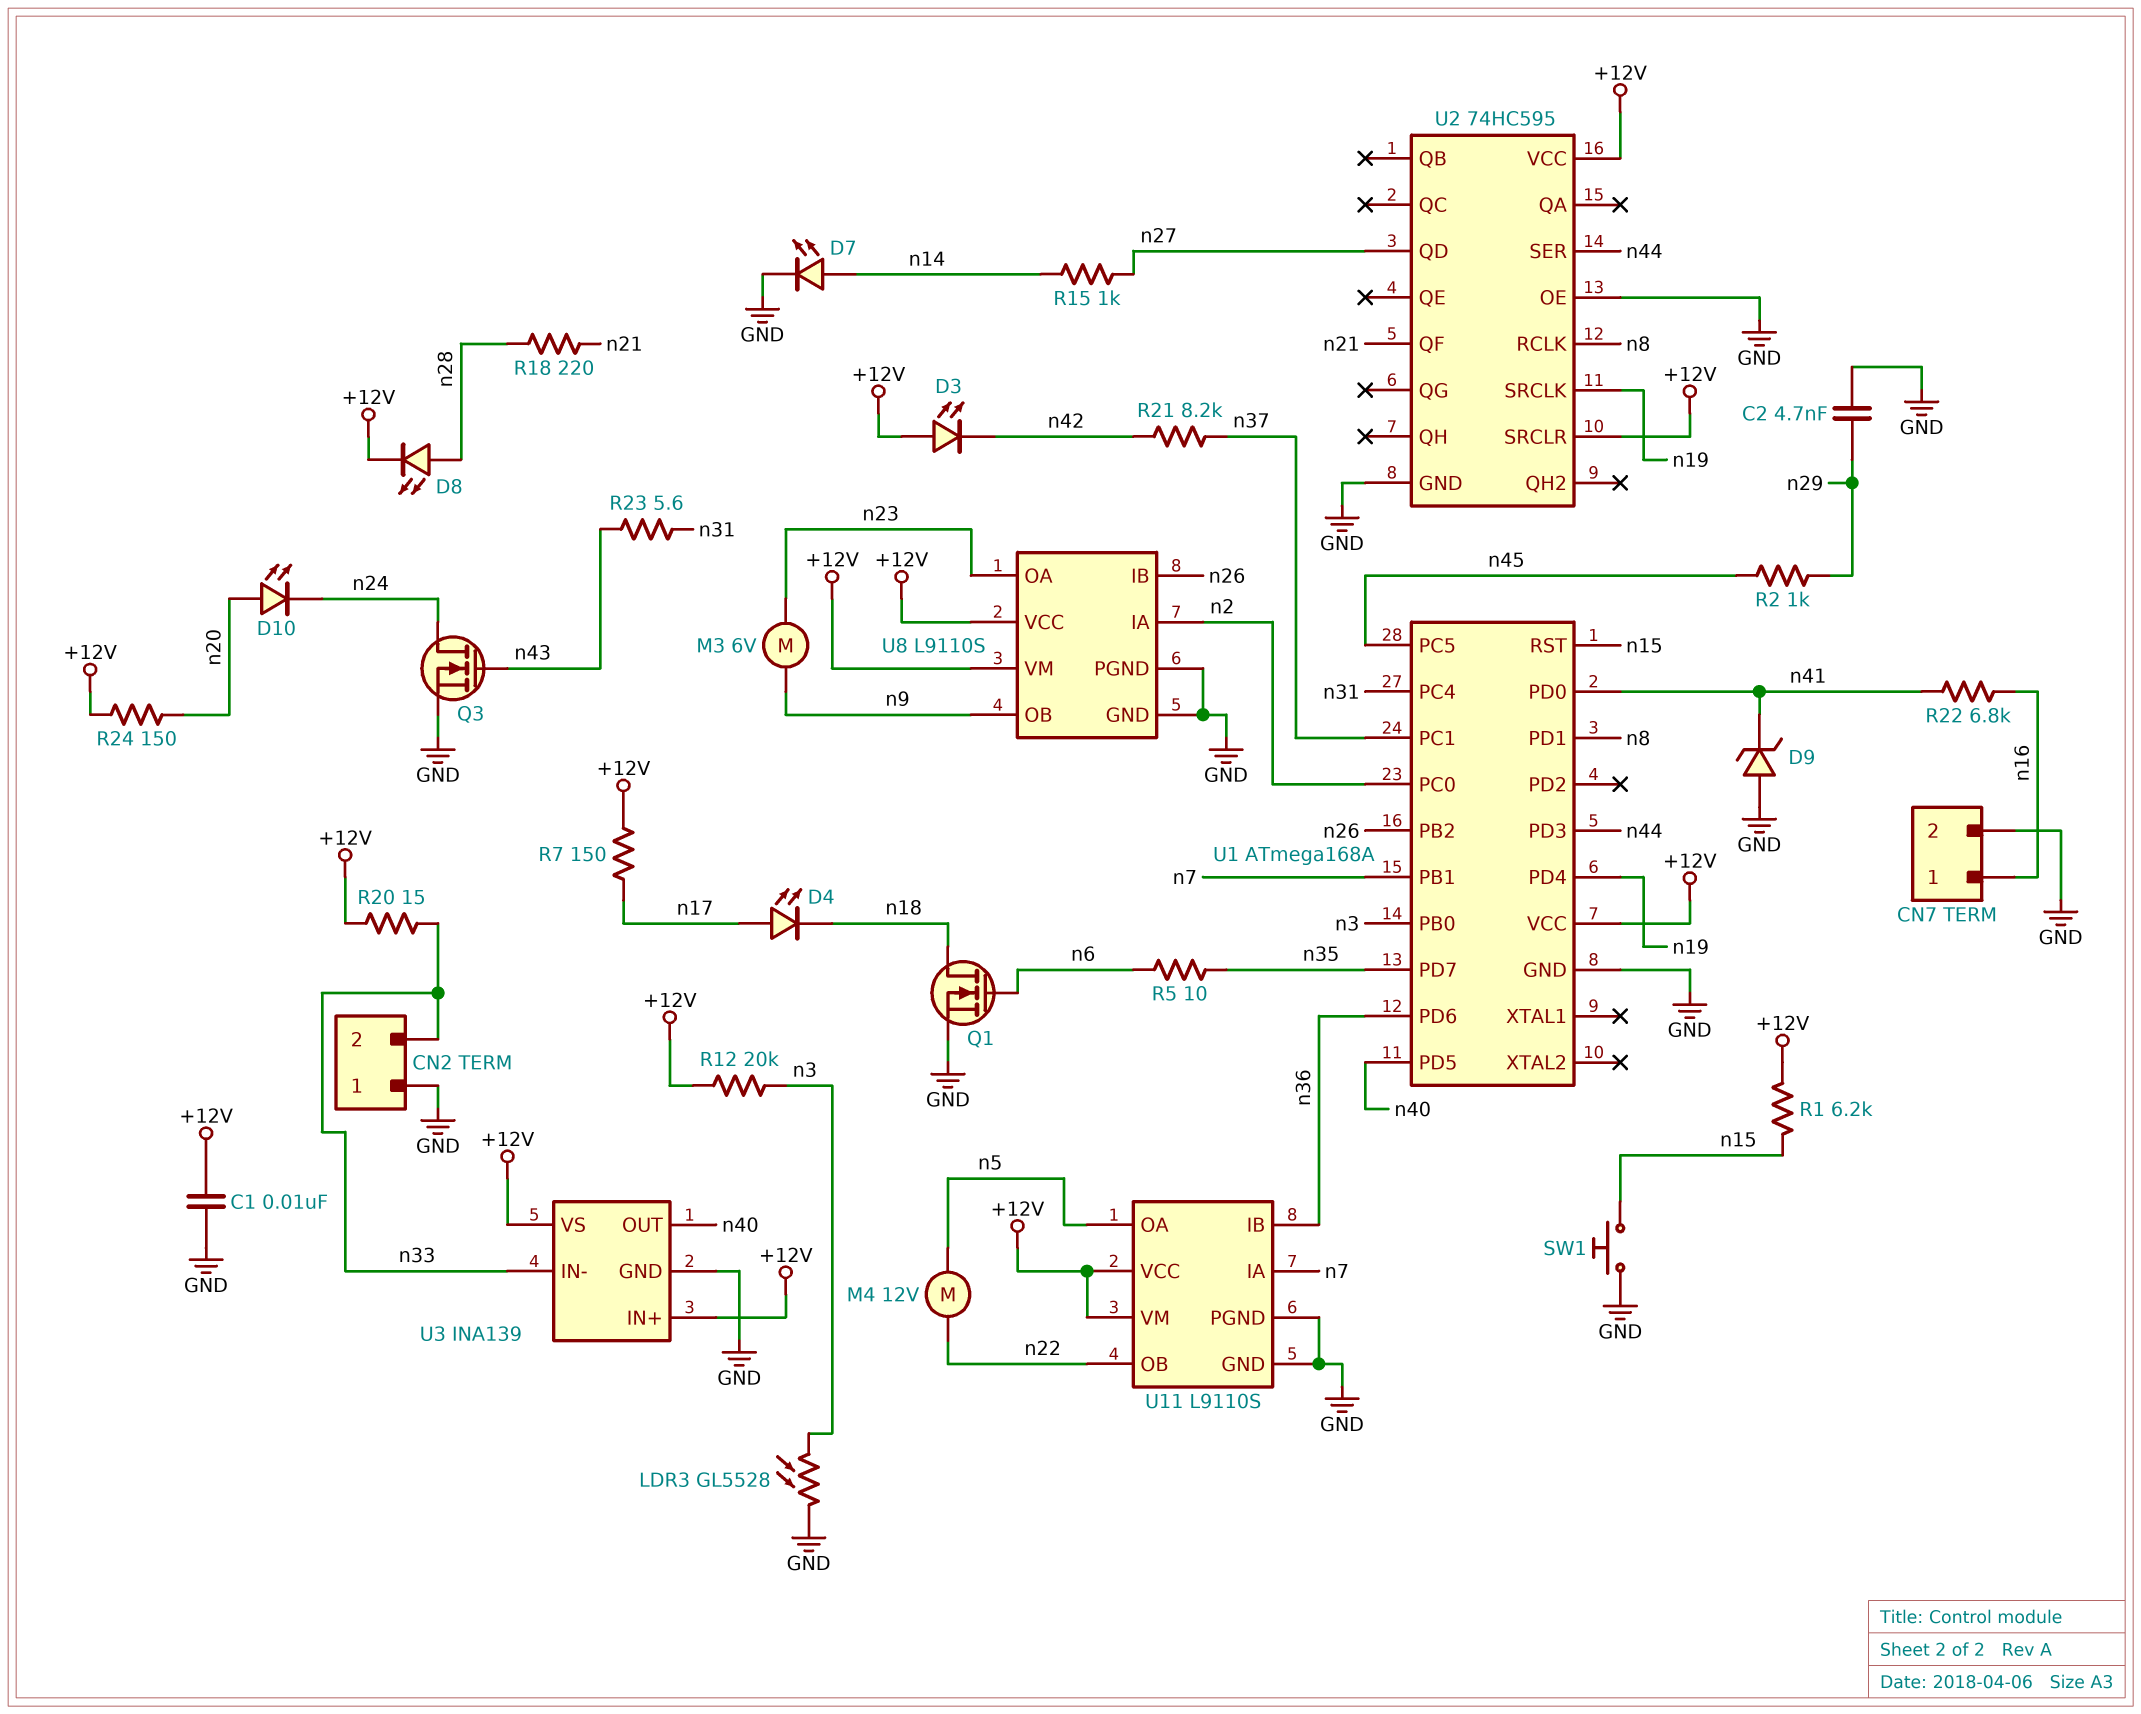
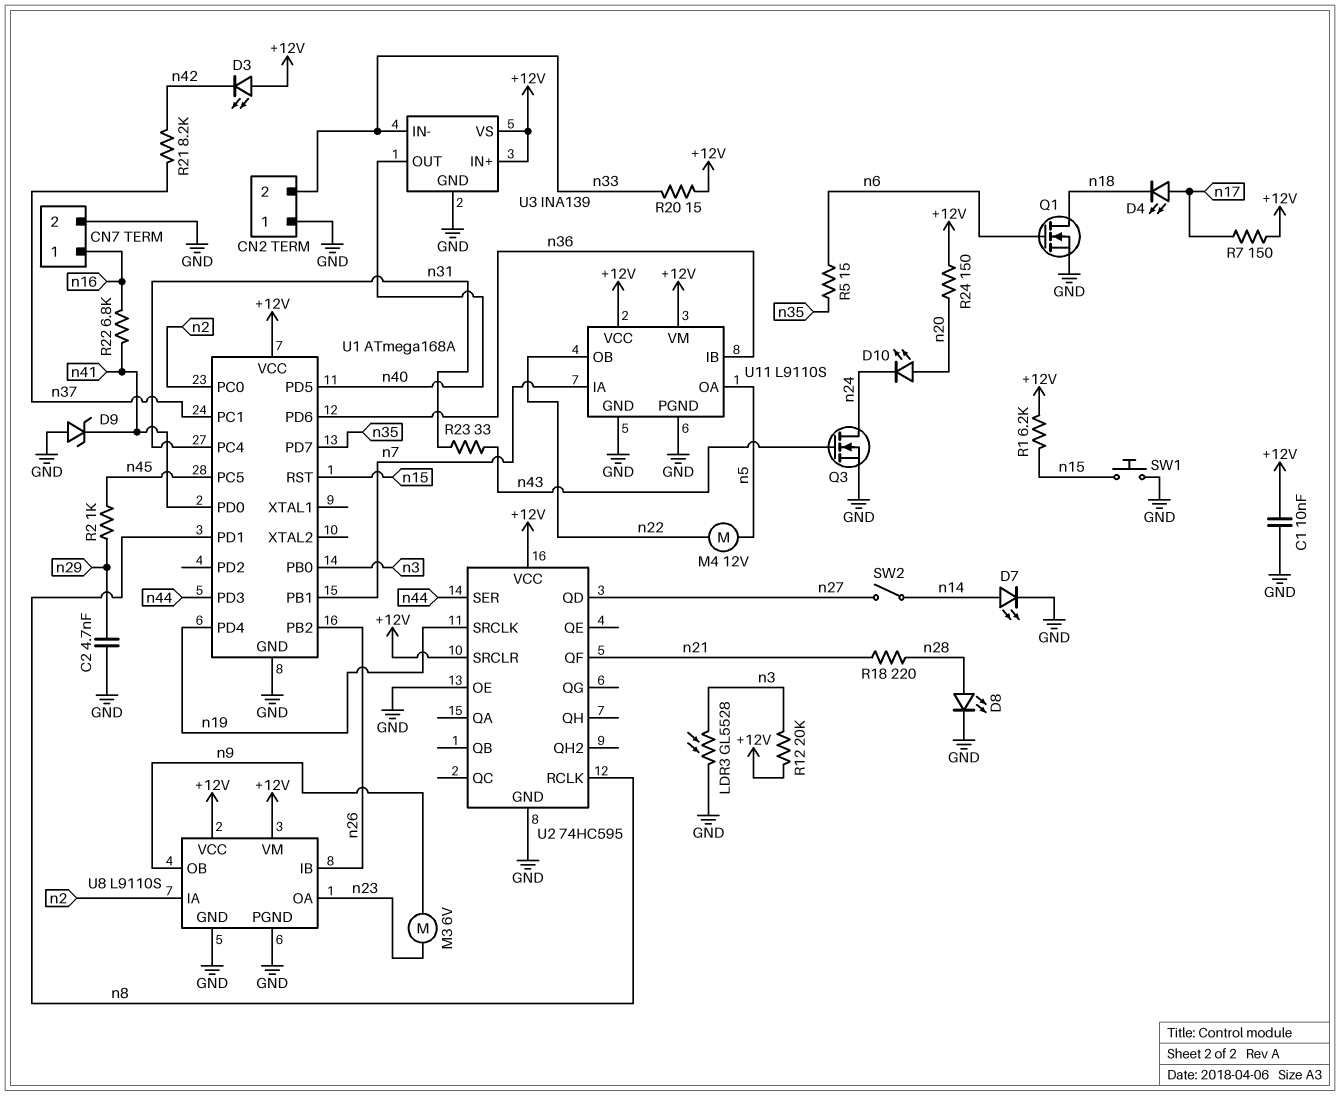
D8: LED (A n28, K +12V) -> LED (A n28, K GND)
R5: 10 (n6, n35) -> 15 (n6, n35)
R15: 1k (n14, n27) -> none
R23: 5.6 (n31, n43) -> 33 (n31, n43)
SW2: none -> switch (n14, n27)

